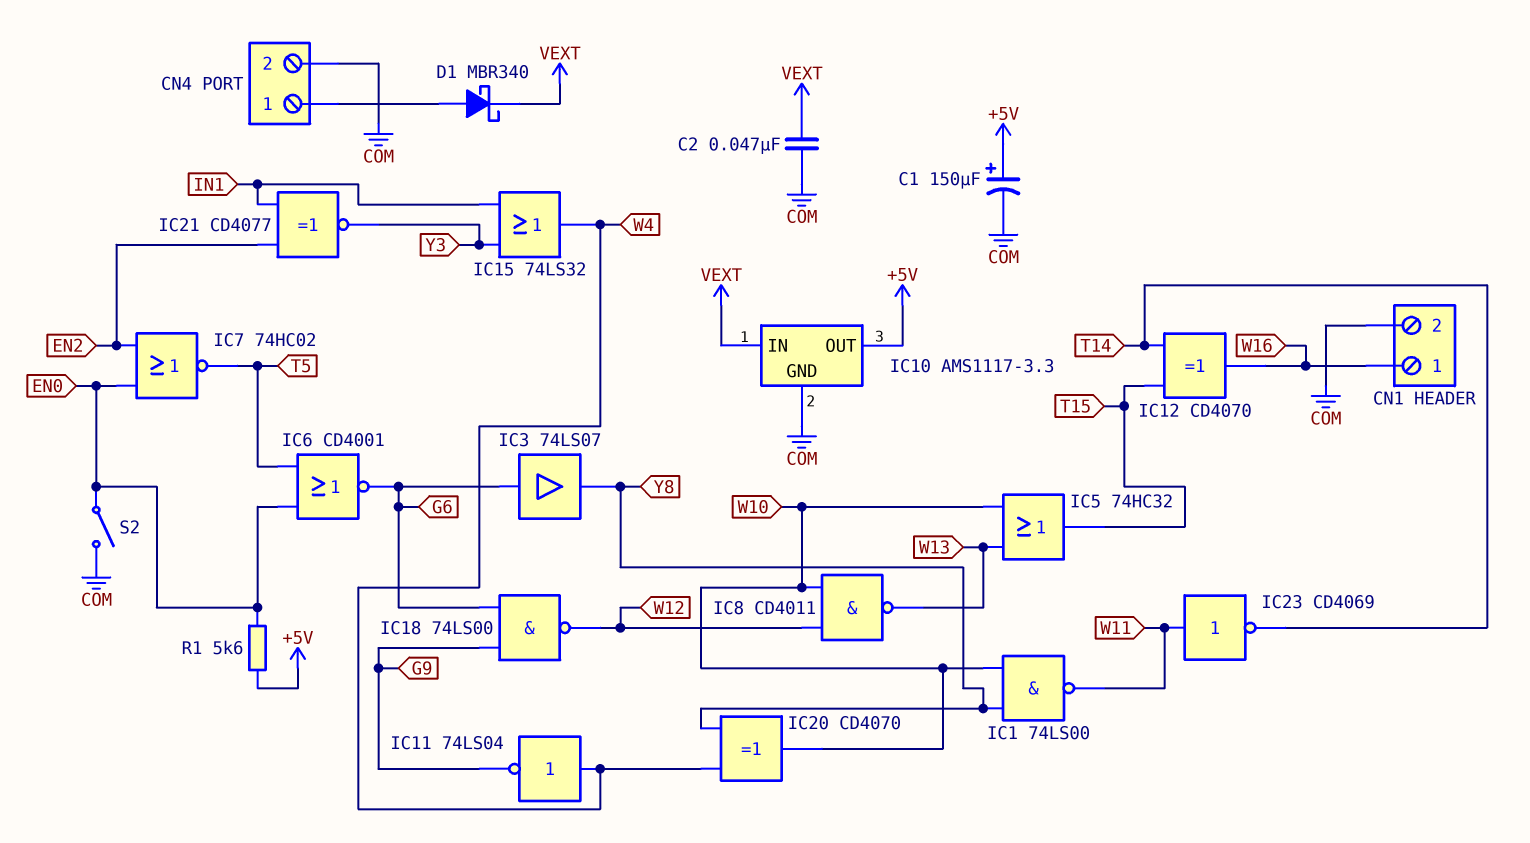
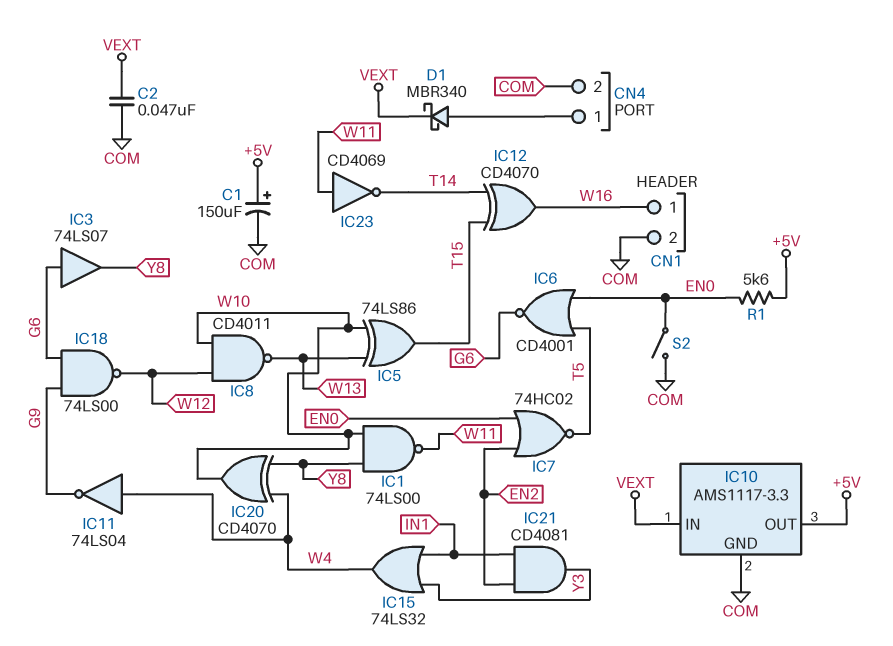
IC5: OR 74HC32 (in W10, in W13, out T15) -> XOR 74LS86 (in W10, in W13, out T15)
IC21: XNOR CD4077 (in EN2, in IN1, out Y3) -> AND CD4081 (in EN2, in IN1, out Y3)

